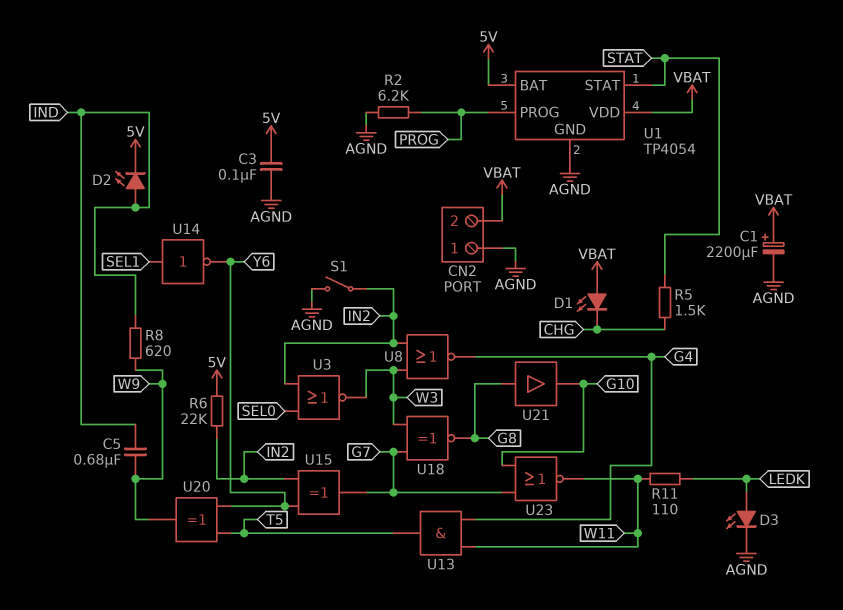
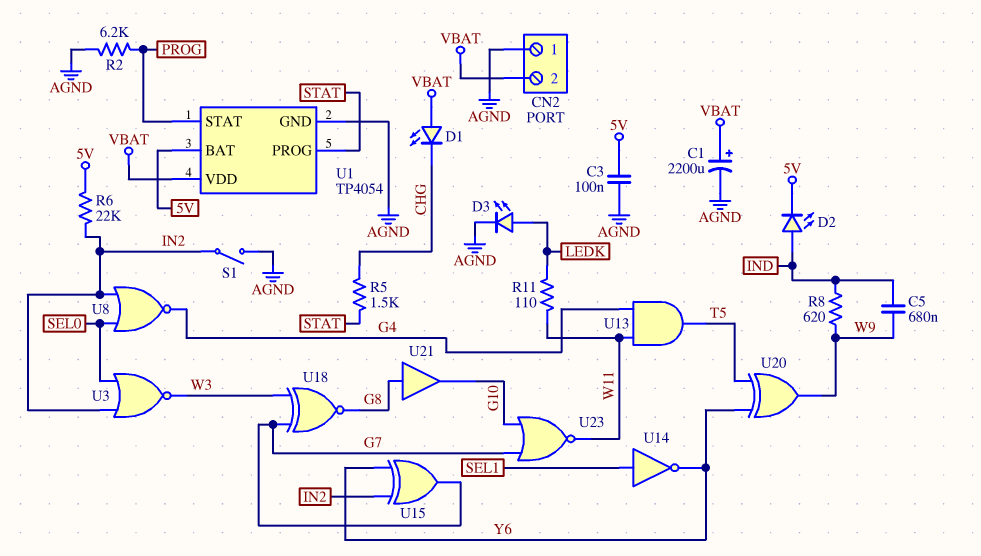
U1 pin PROG: PROG -> STAT
U1 pin STAT: STAT -> PROG
U8: NOR (in IN2, in W3, out G4) -> NOR (in IN2, in SEL0, out G4)

